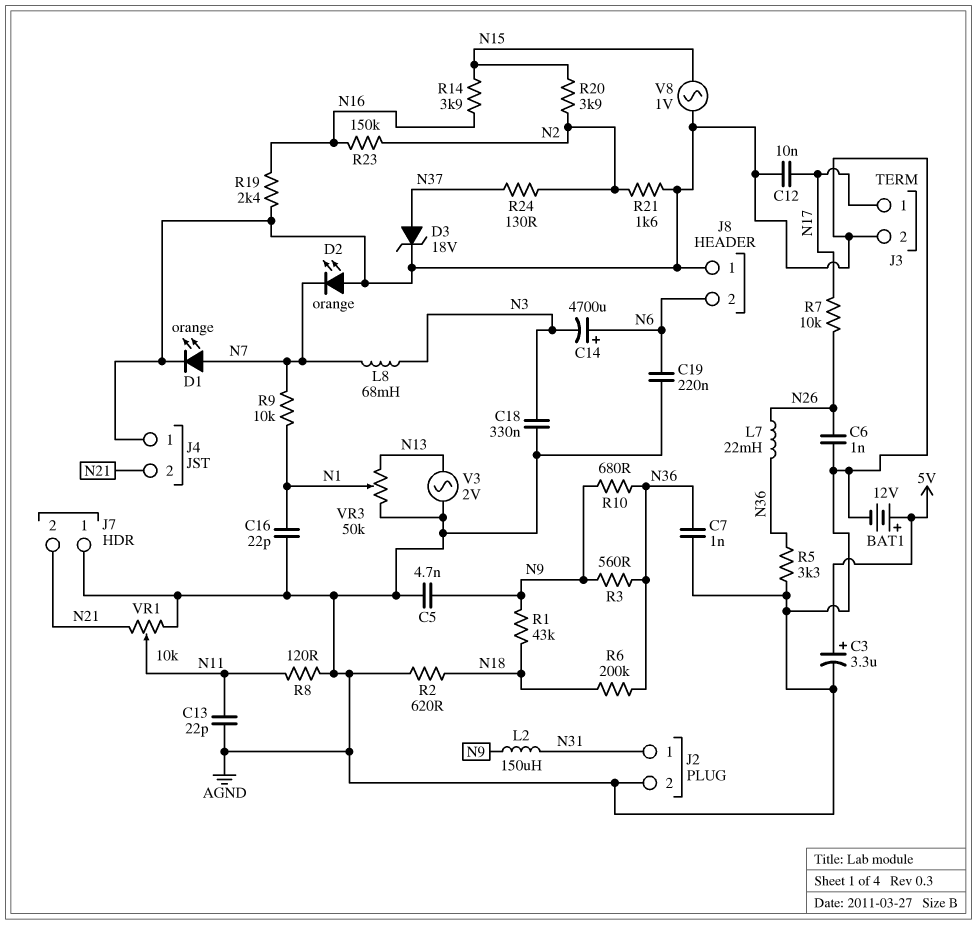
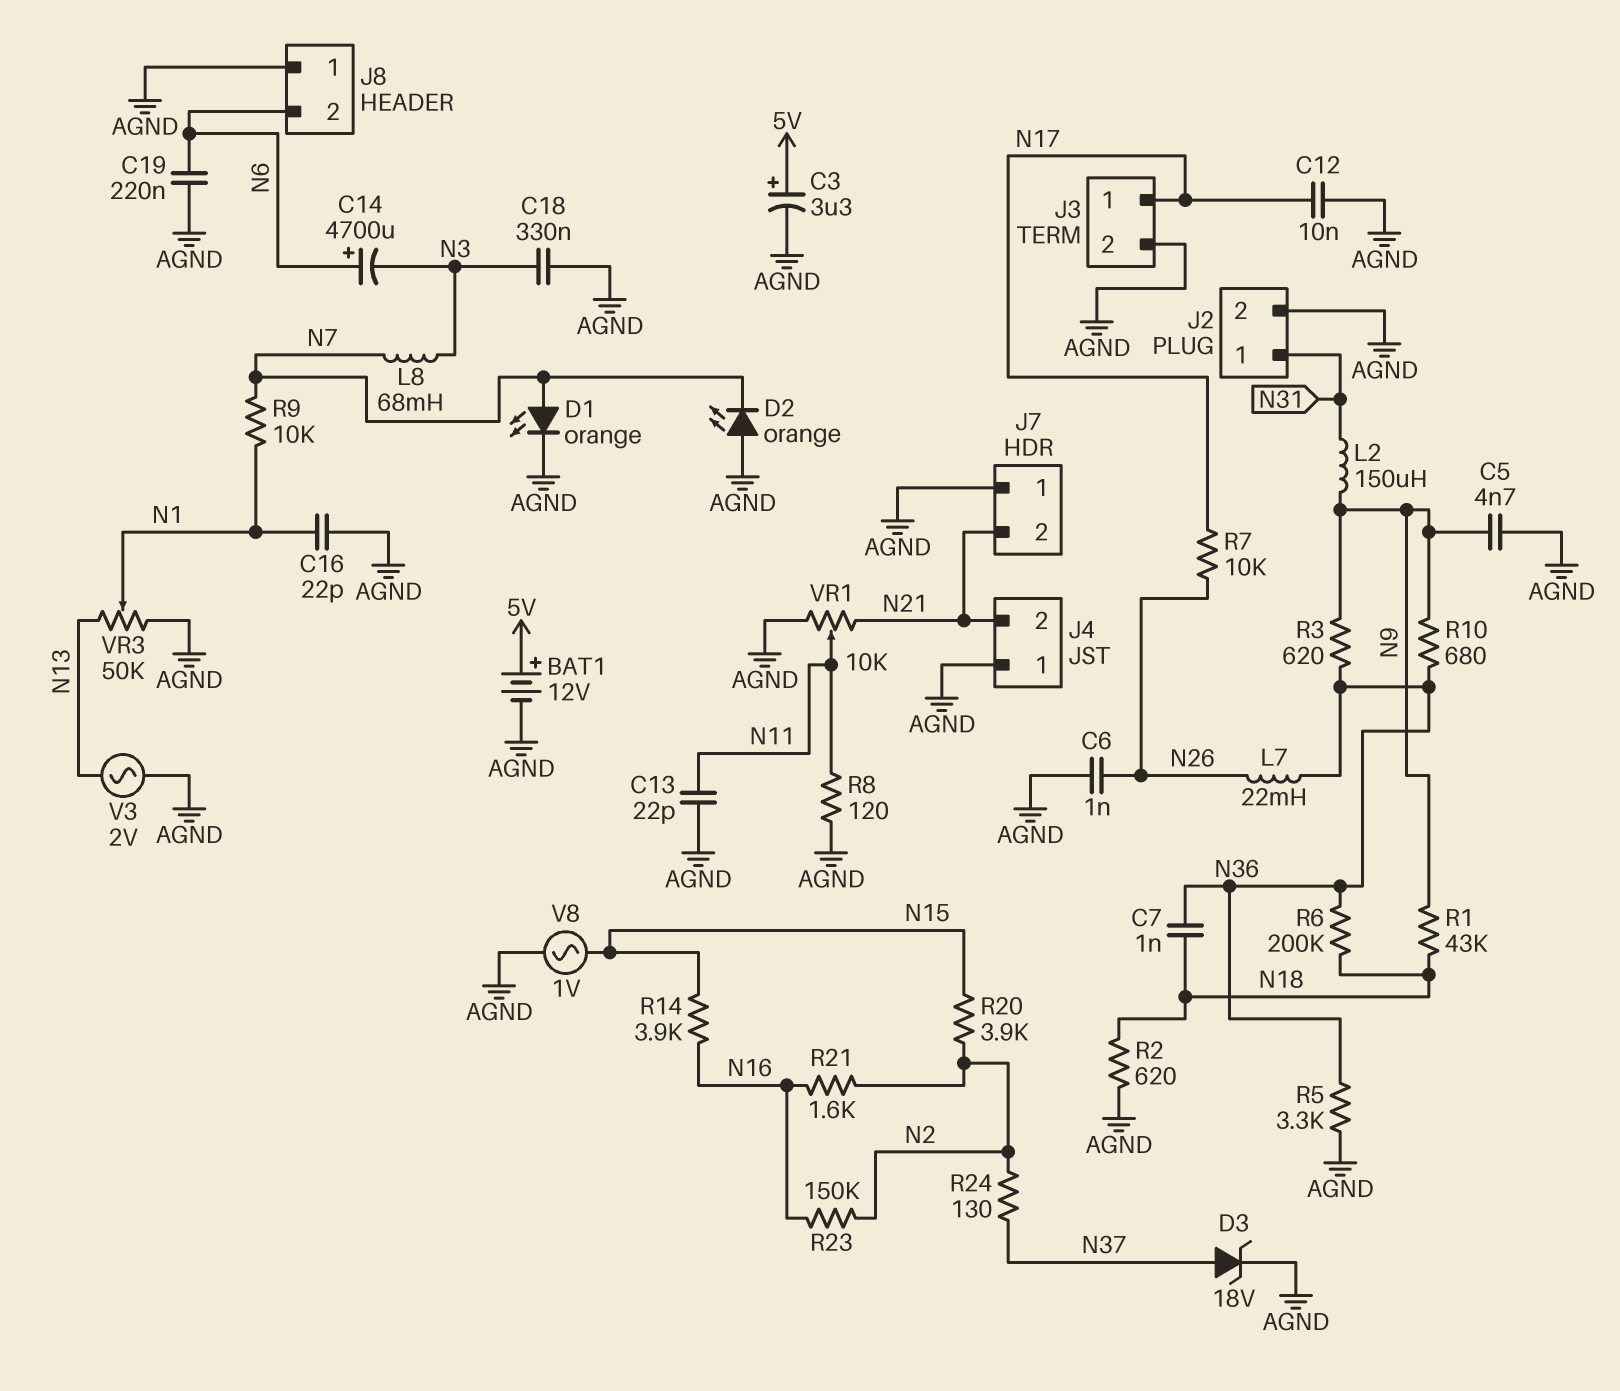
C7: 1nF (AGND, N36) -> 1nF (N18, N36)
R3: 560 (N9, N36) -> 620 (N9, N36)
R19: 2.4k (AGND, N16) -> none
R21: 1.6k (AGND, N2) -> 1.6k (N2, N16)

